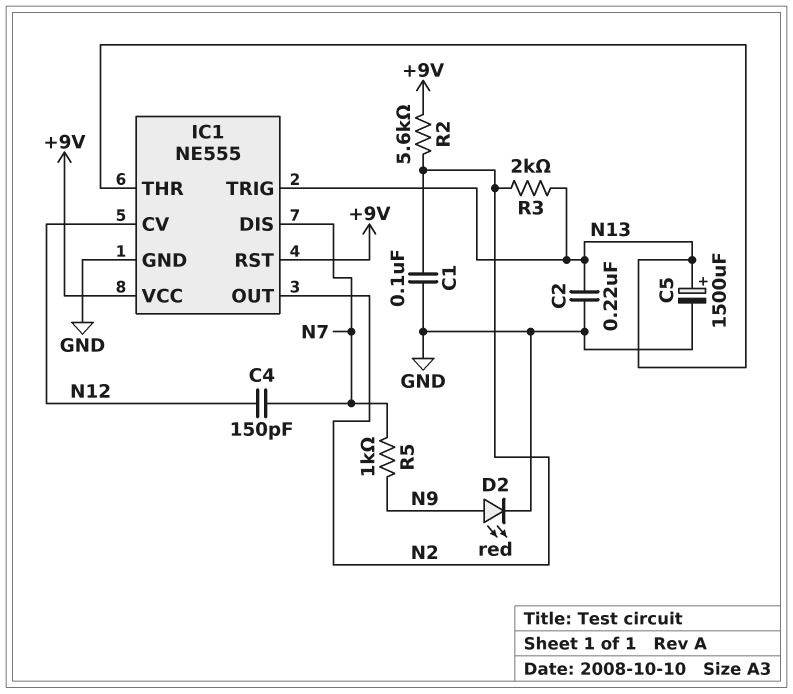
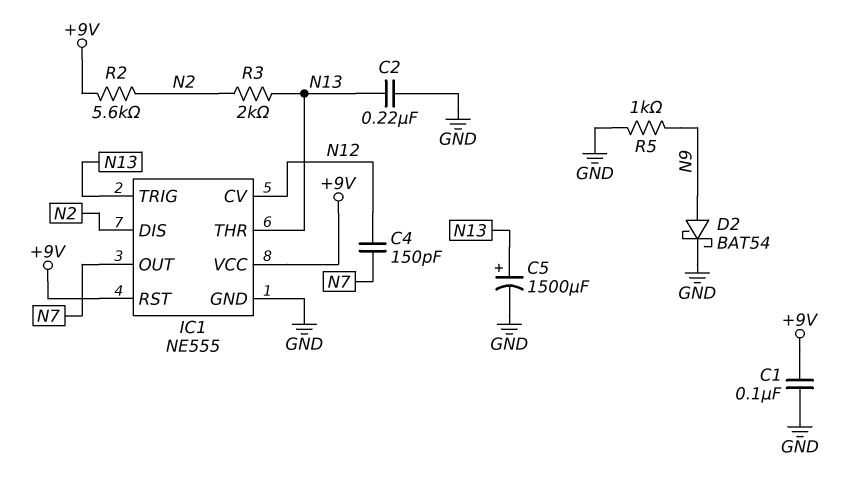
C1: 100nF (GND, N2) -> 100nF (+9V, GND)
D2: LED red (A N9, K GND) -> schottky BAT54 (A N9, K GND)
IC1 pin DIS: N7 -> N2
IC1 pin OUT: N2 -> N7
R5: 1k (N7, N9) -> 1k (GND, N9)

